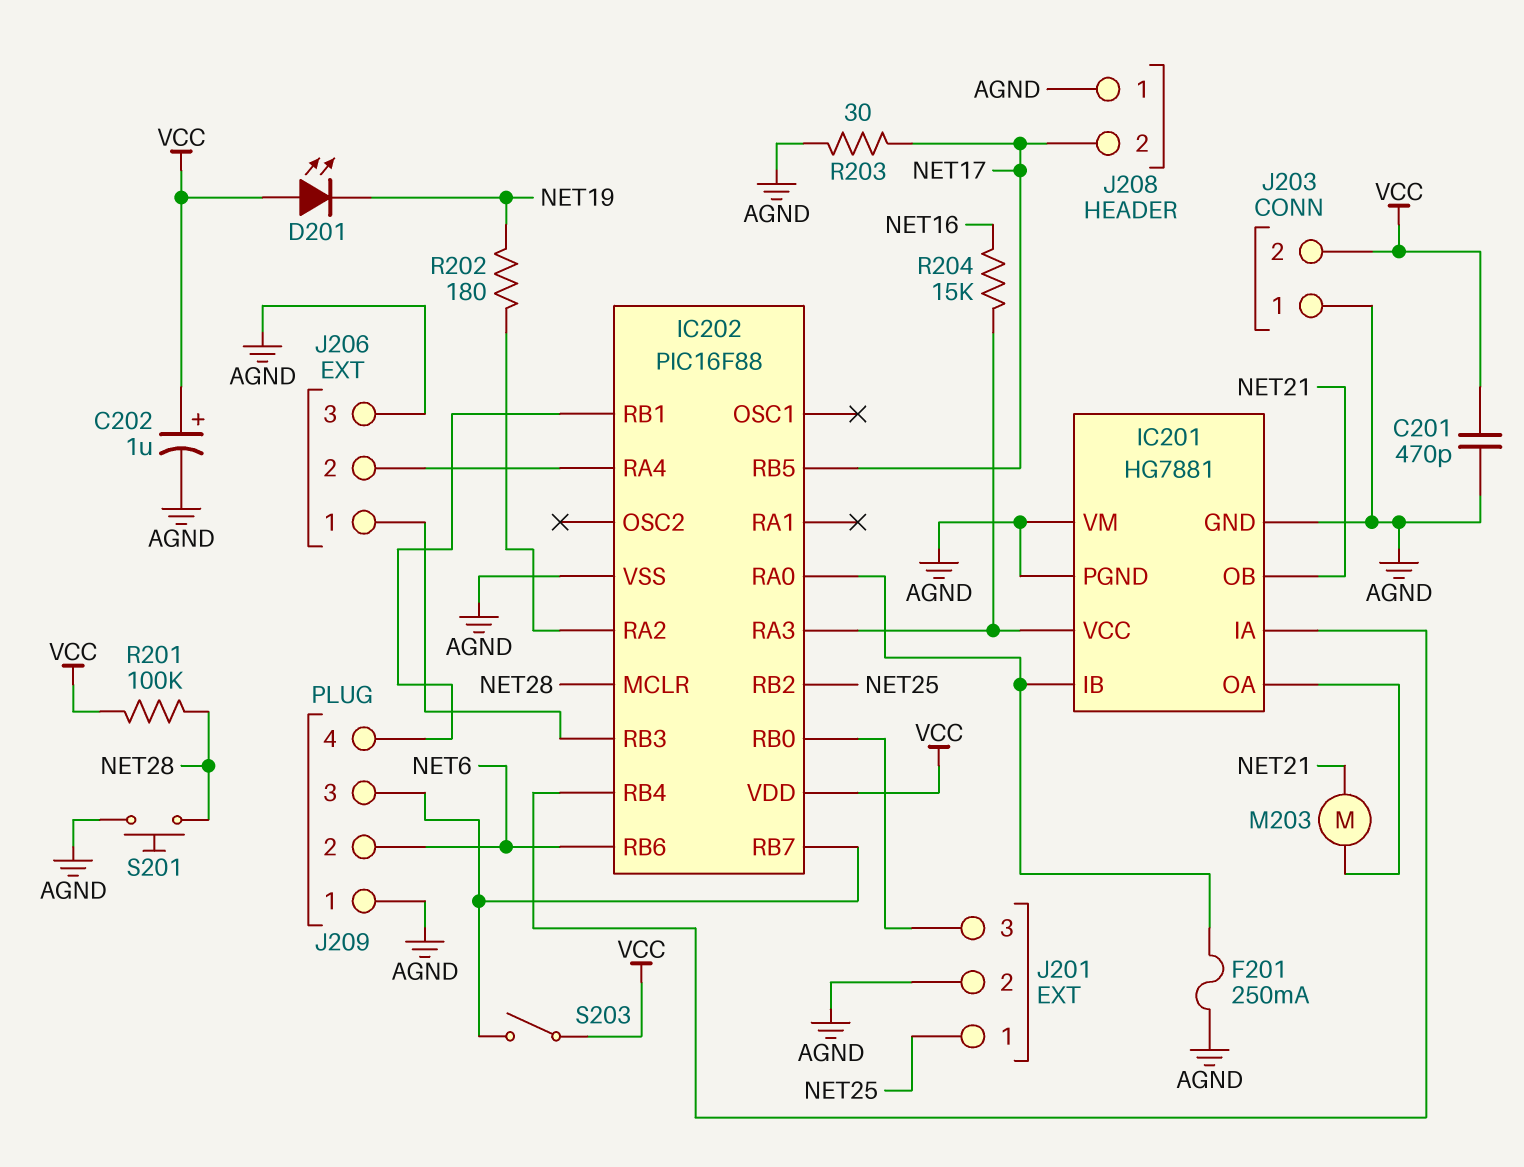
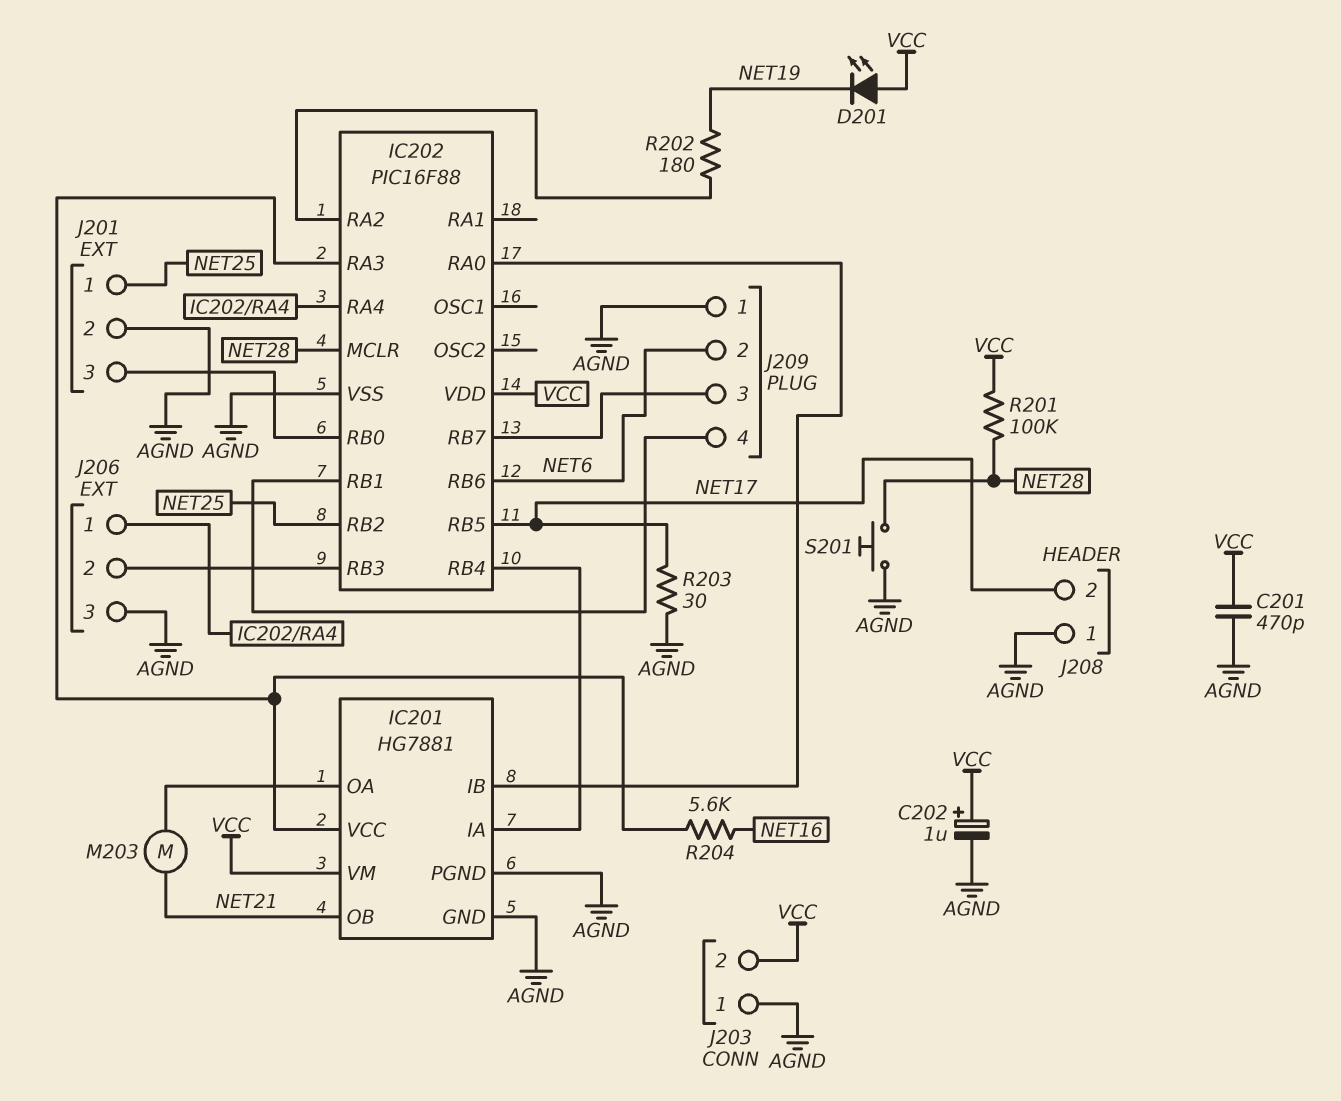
F201: 250mA (AGND, IC201/IB) -> none
IC201 pin VM: AGND -> VCC
J206 pin 1: IC202/RB3 -> IC202/RA4
J206 pin 2: IC202/RA4 -> IC202/RB3
R204: 15k (IC201/VCC, NET16) -> 5.6k (IC201/VCC, NET16)
S203: switch (IC202/RB7, VCC) -> none

